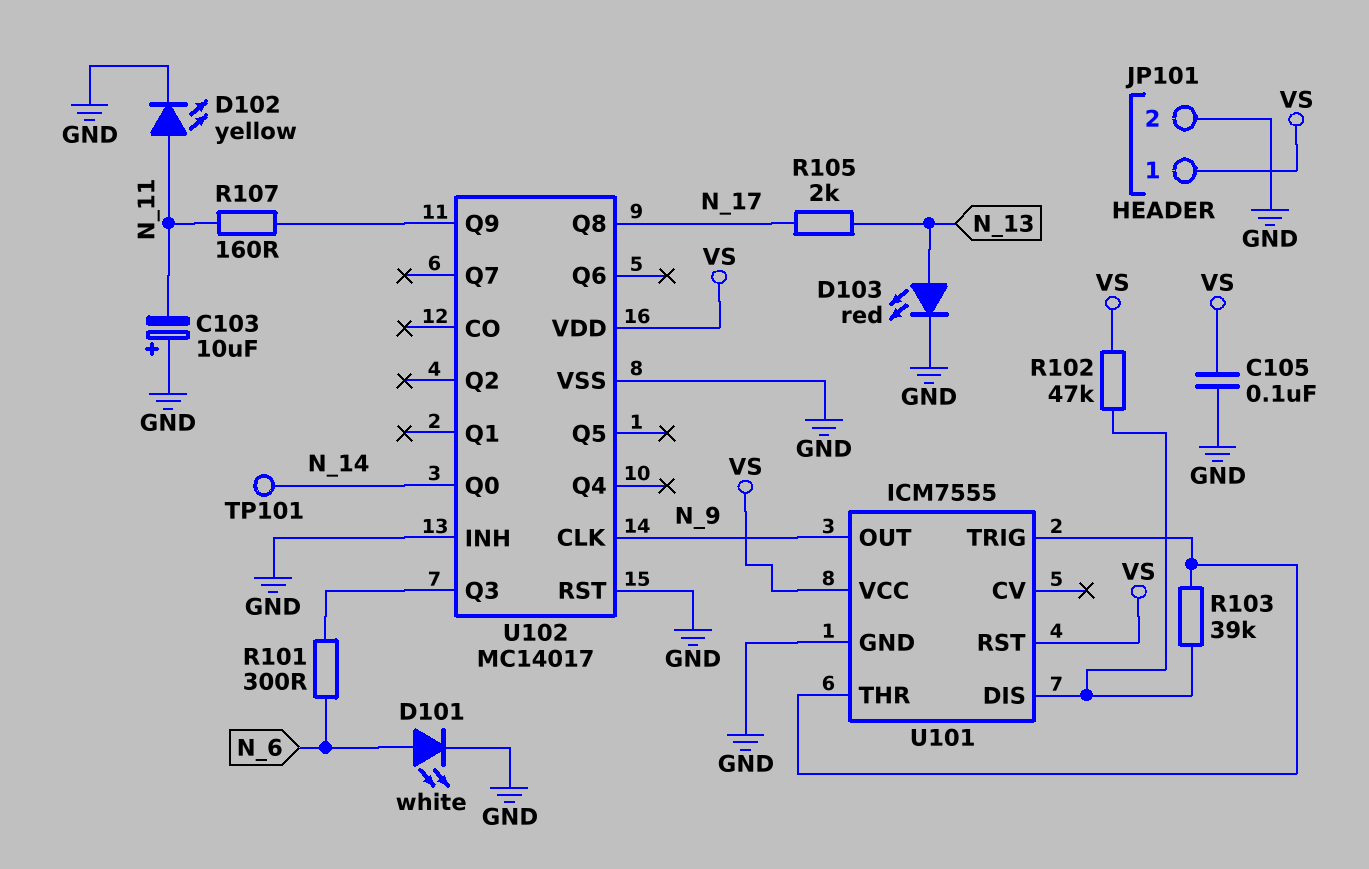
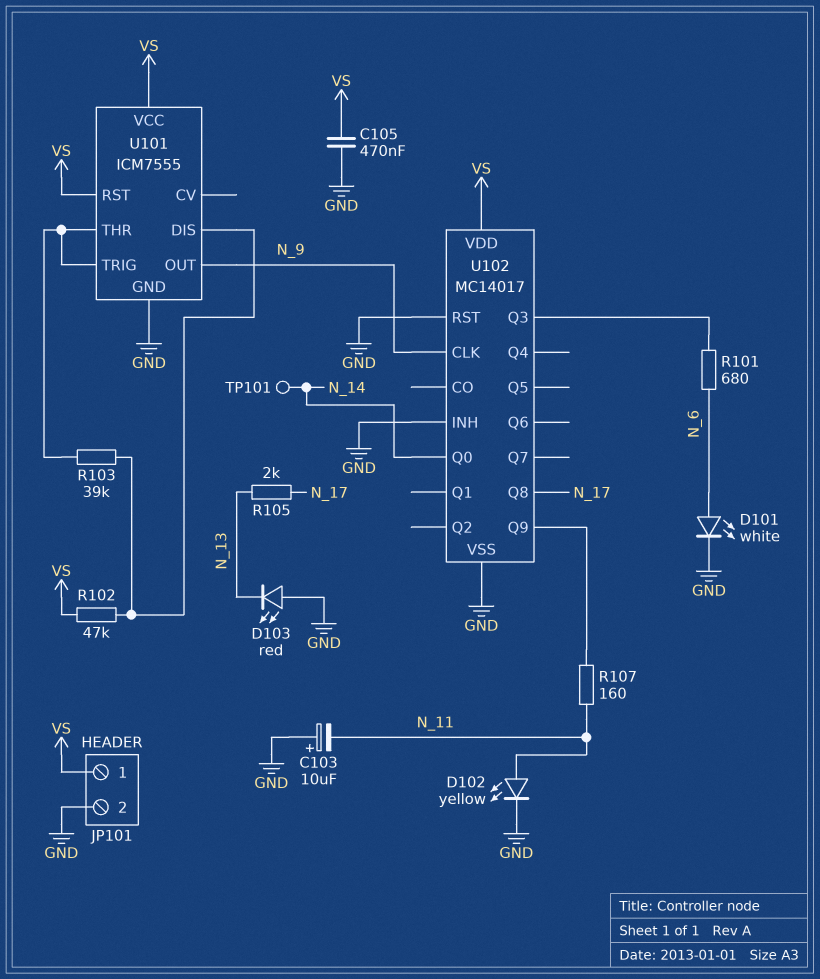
C105: 100nF (GND, VS) -> 470nF (GND, VS)
D103: LED red (A N_13, K GND) -> LED red (A GND, K N_13)
R101: 300 (N_6, U102/Q3) -> 680 (N_6, U102/Q3)

